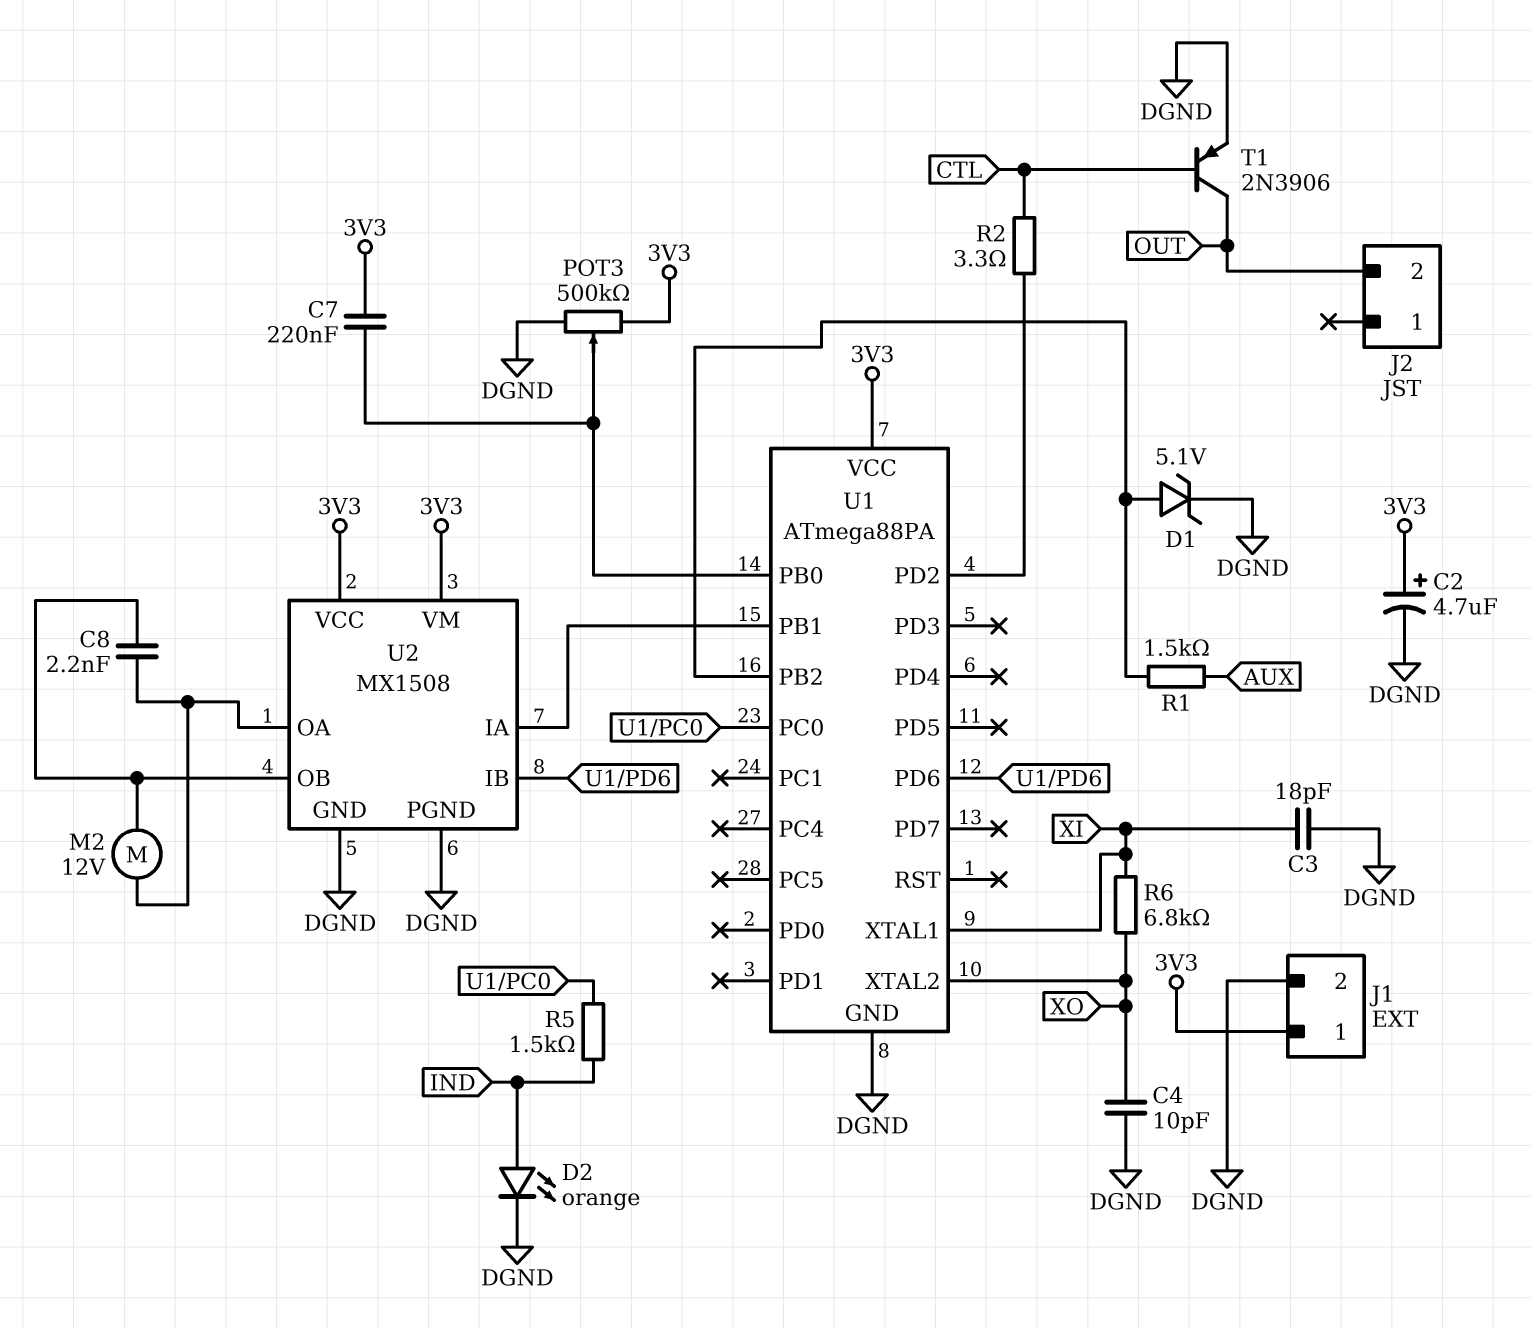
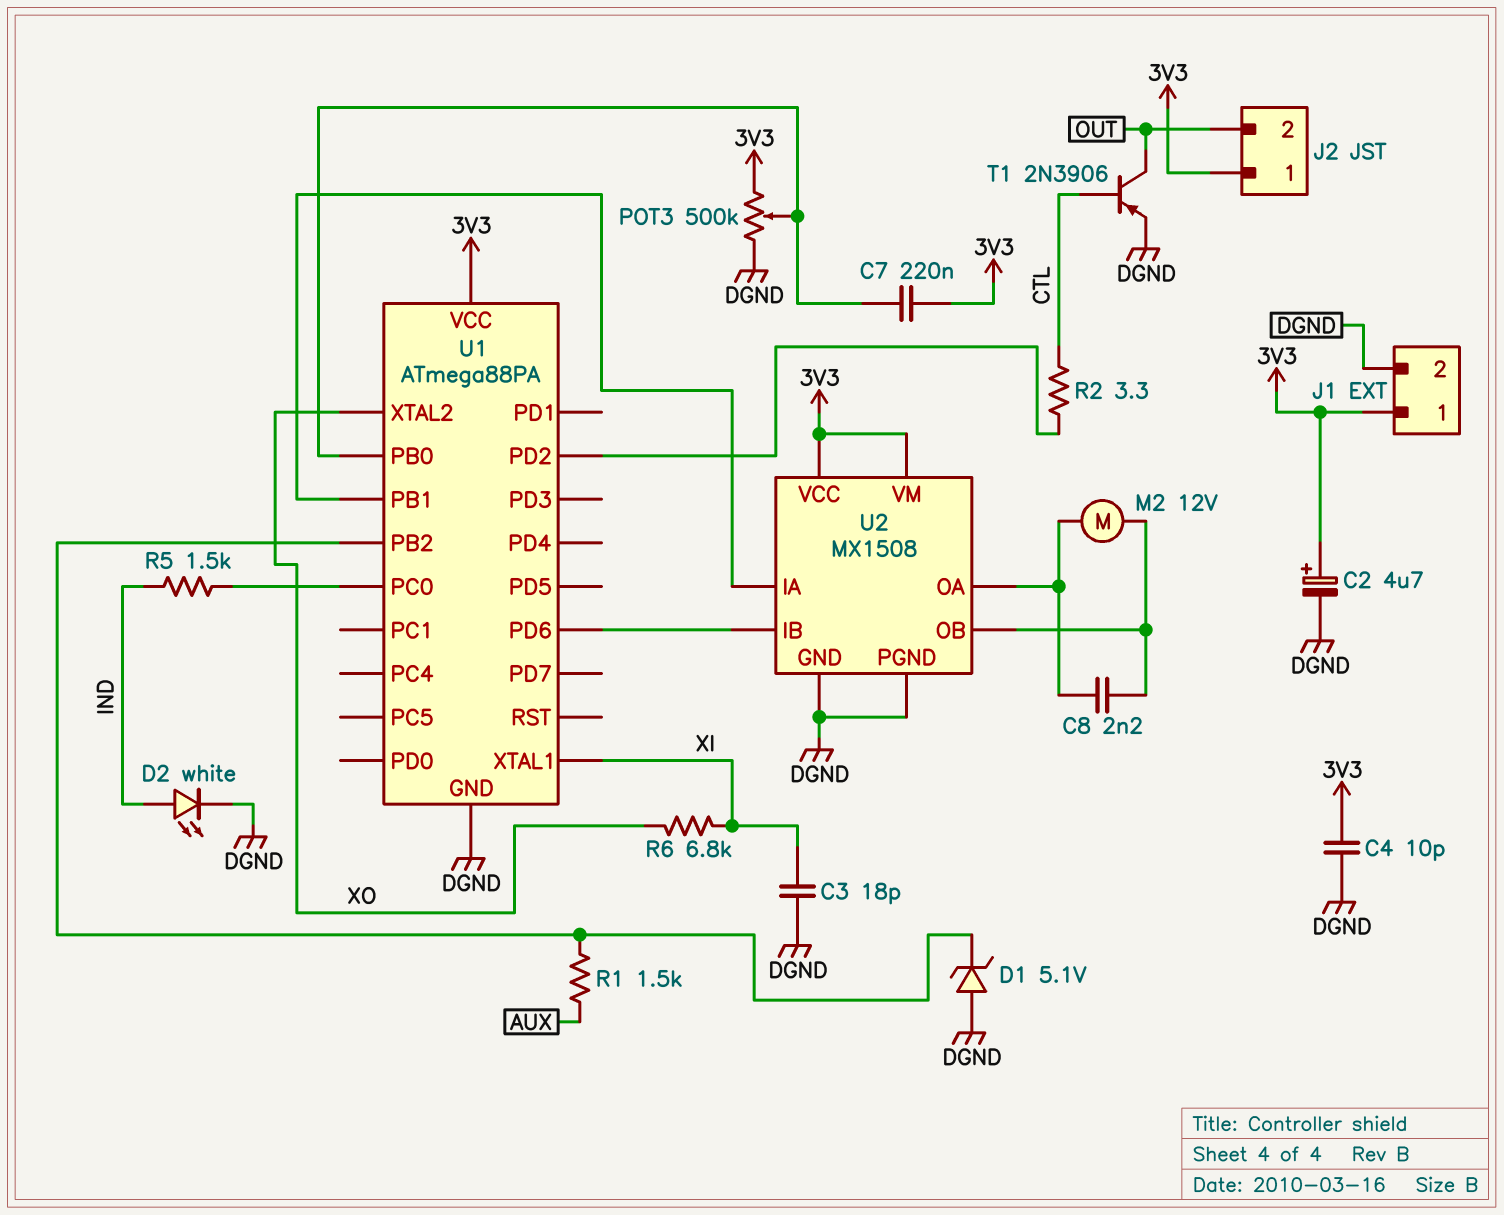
C4: 10pF (DGND, XO) -> 10pF (3V3, DGND)
D1: zener 5.1V (A U1/PB2, K DGND) -> zener 5.1V (A DGND, K U1/PB2)
D2: LED orange (A IND, K DGND) -> LED white (A IND, K DGND)
J2 pin 1: none -> 3V3

